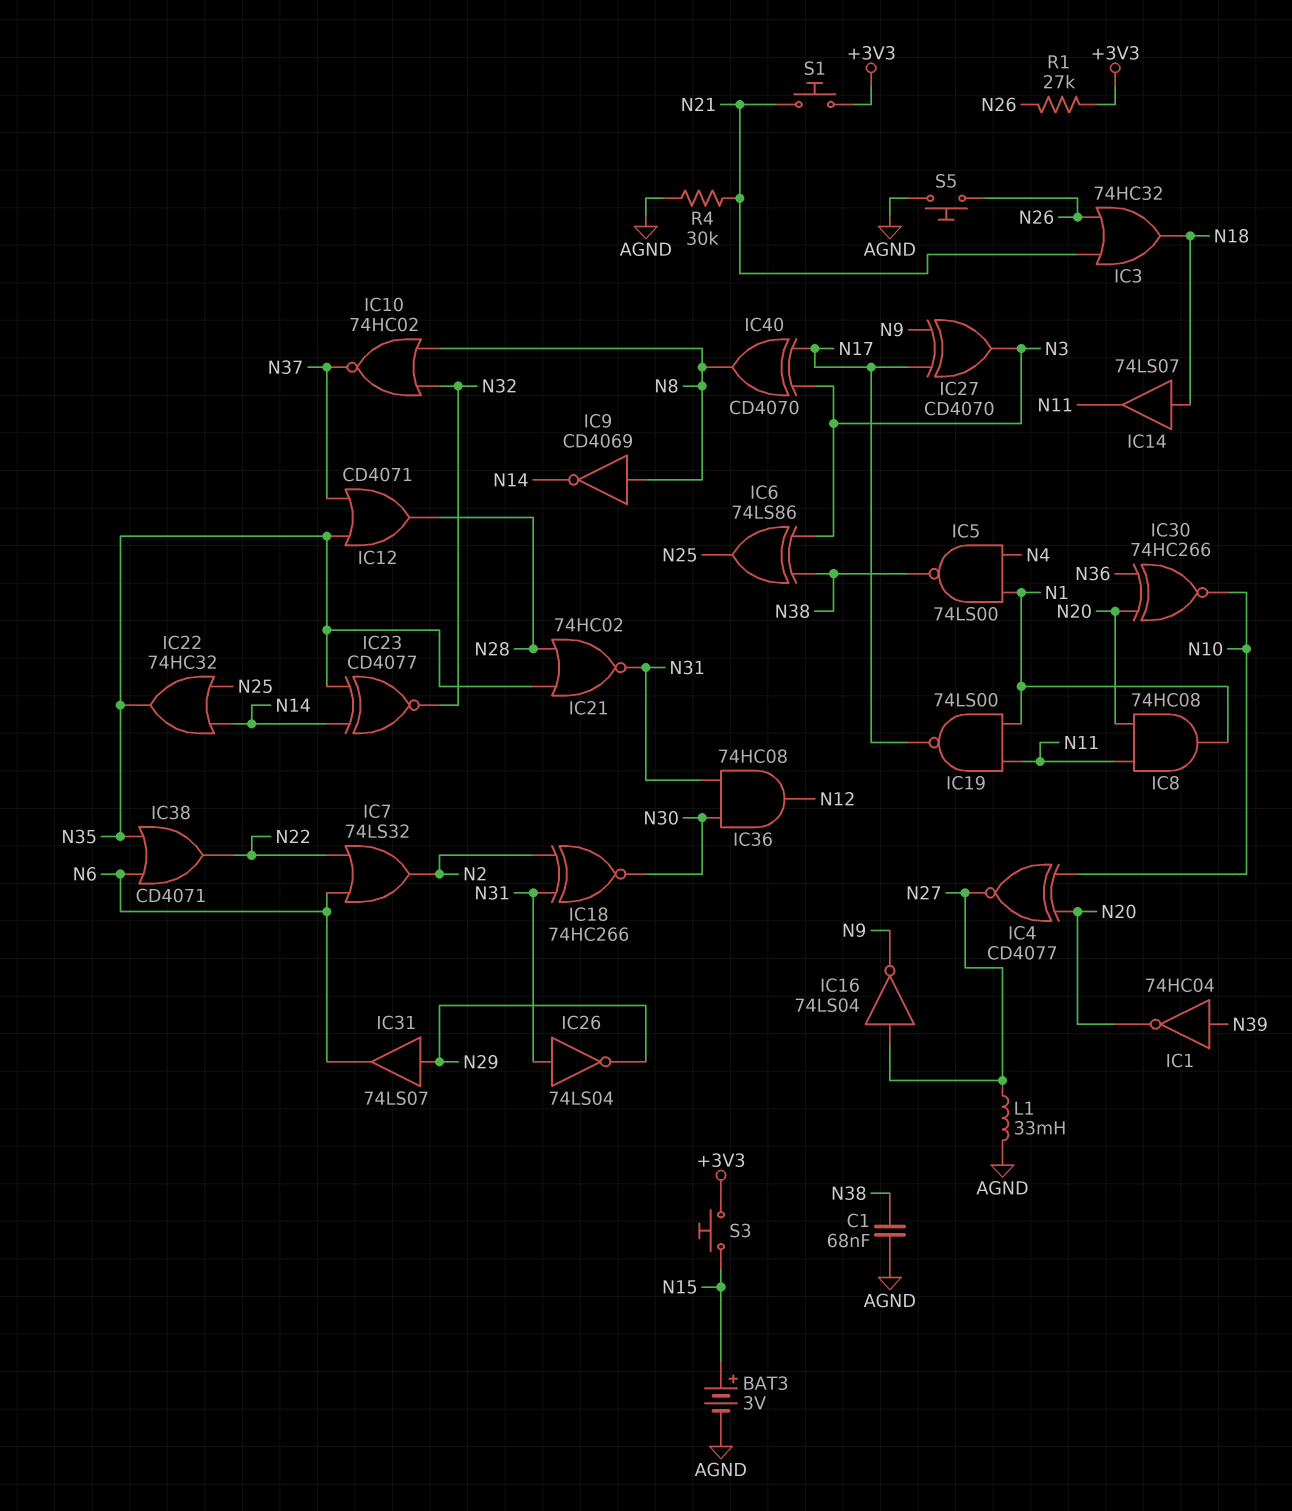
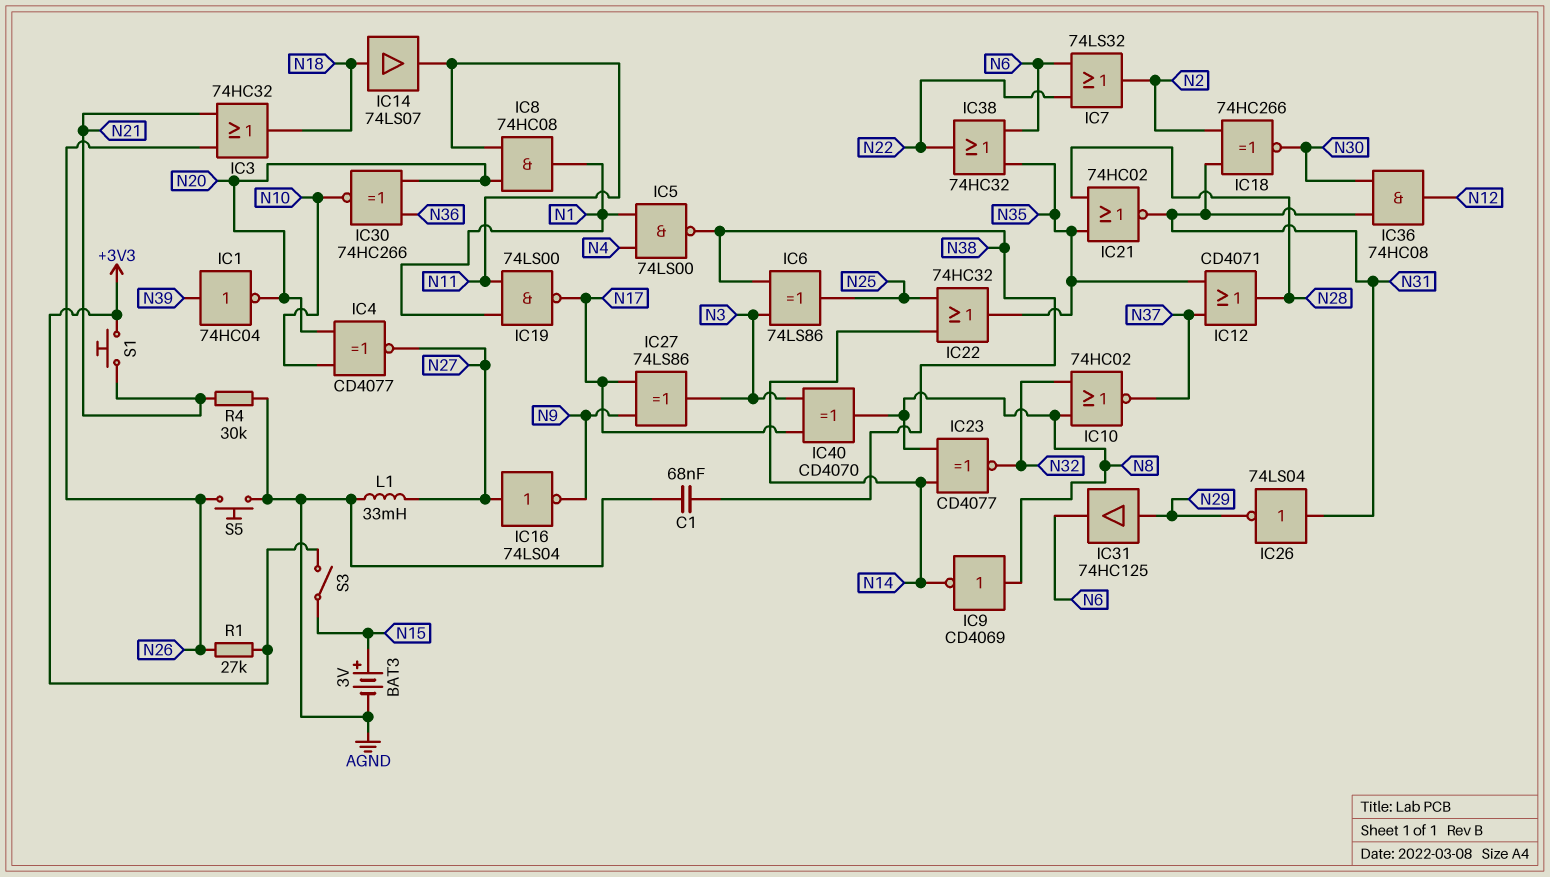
IC23: XNOR CD4077 (in N14, in N35, out N32) -> XNOR CD4077 (in N8, in N14, out N32)
IC27: XOR CD4070 (in N9, in N17, out N3) -> XOR 74LS86 (in N9, in N17, out N3)
IC31: buffer 74LS07 (in N29, out N6) -> buffer 74HC125 (in N29, out N6)
IC38: OR CD4071 (in N6, in N35, out N22) -> OR 74HC32 (in N6, in N35, out N22)
S3: button (+3V3, N15) -> switch (+3V3, N15)

